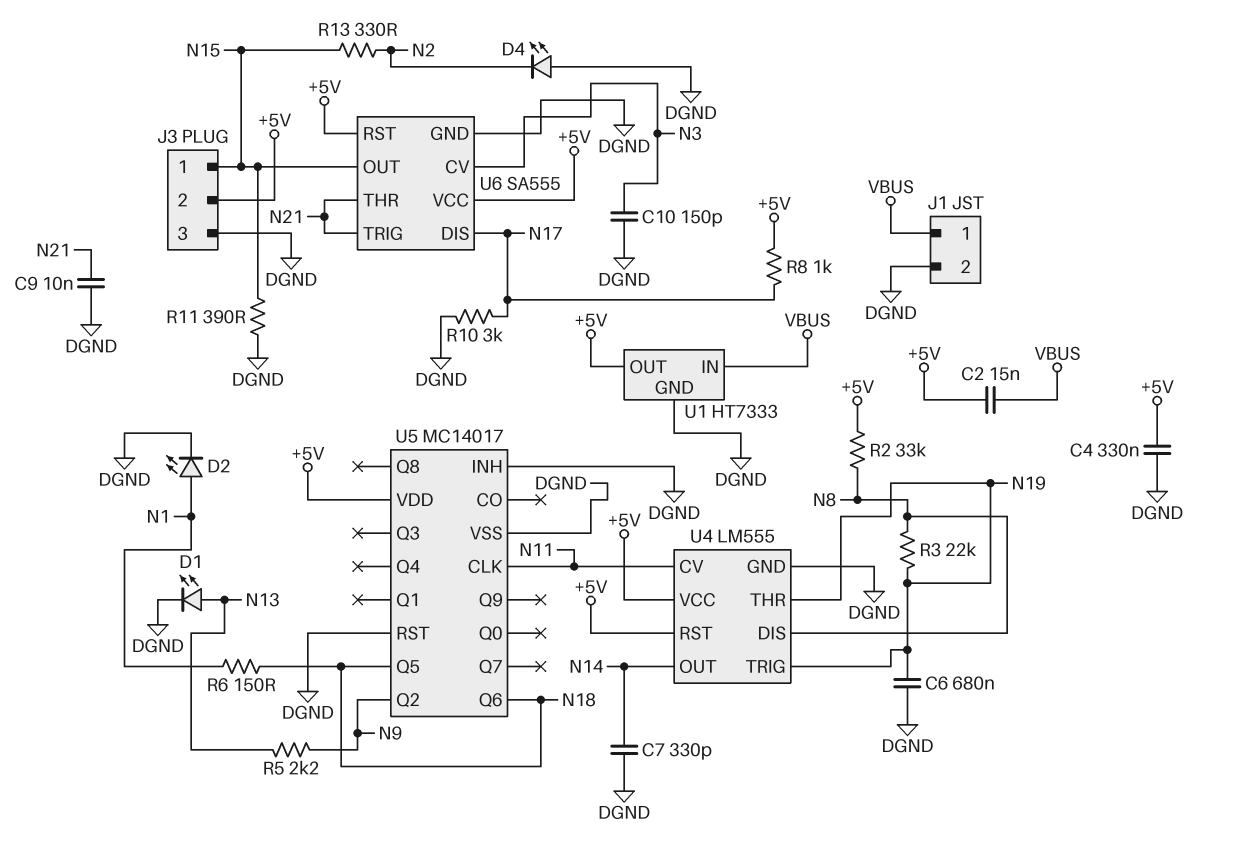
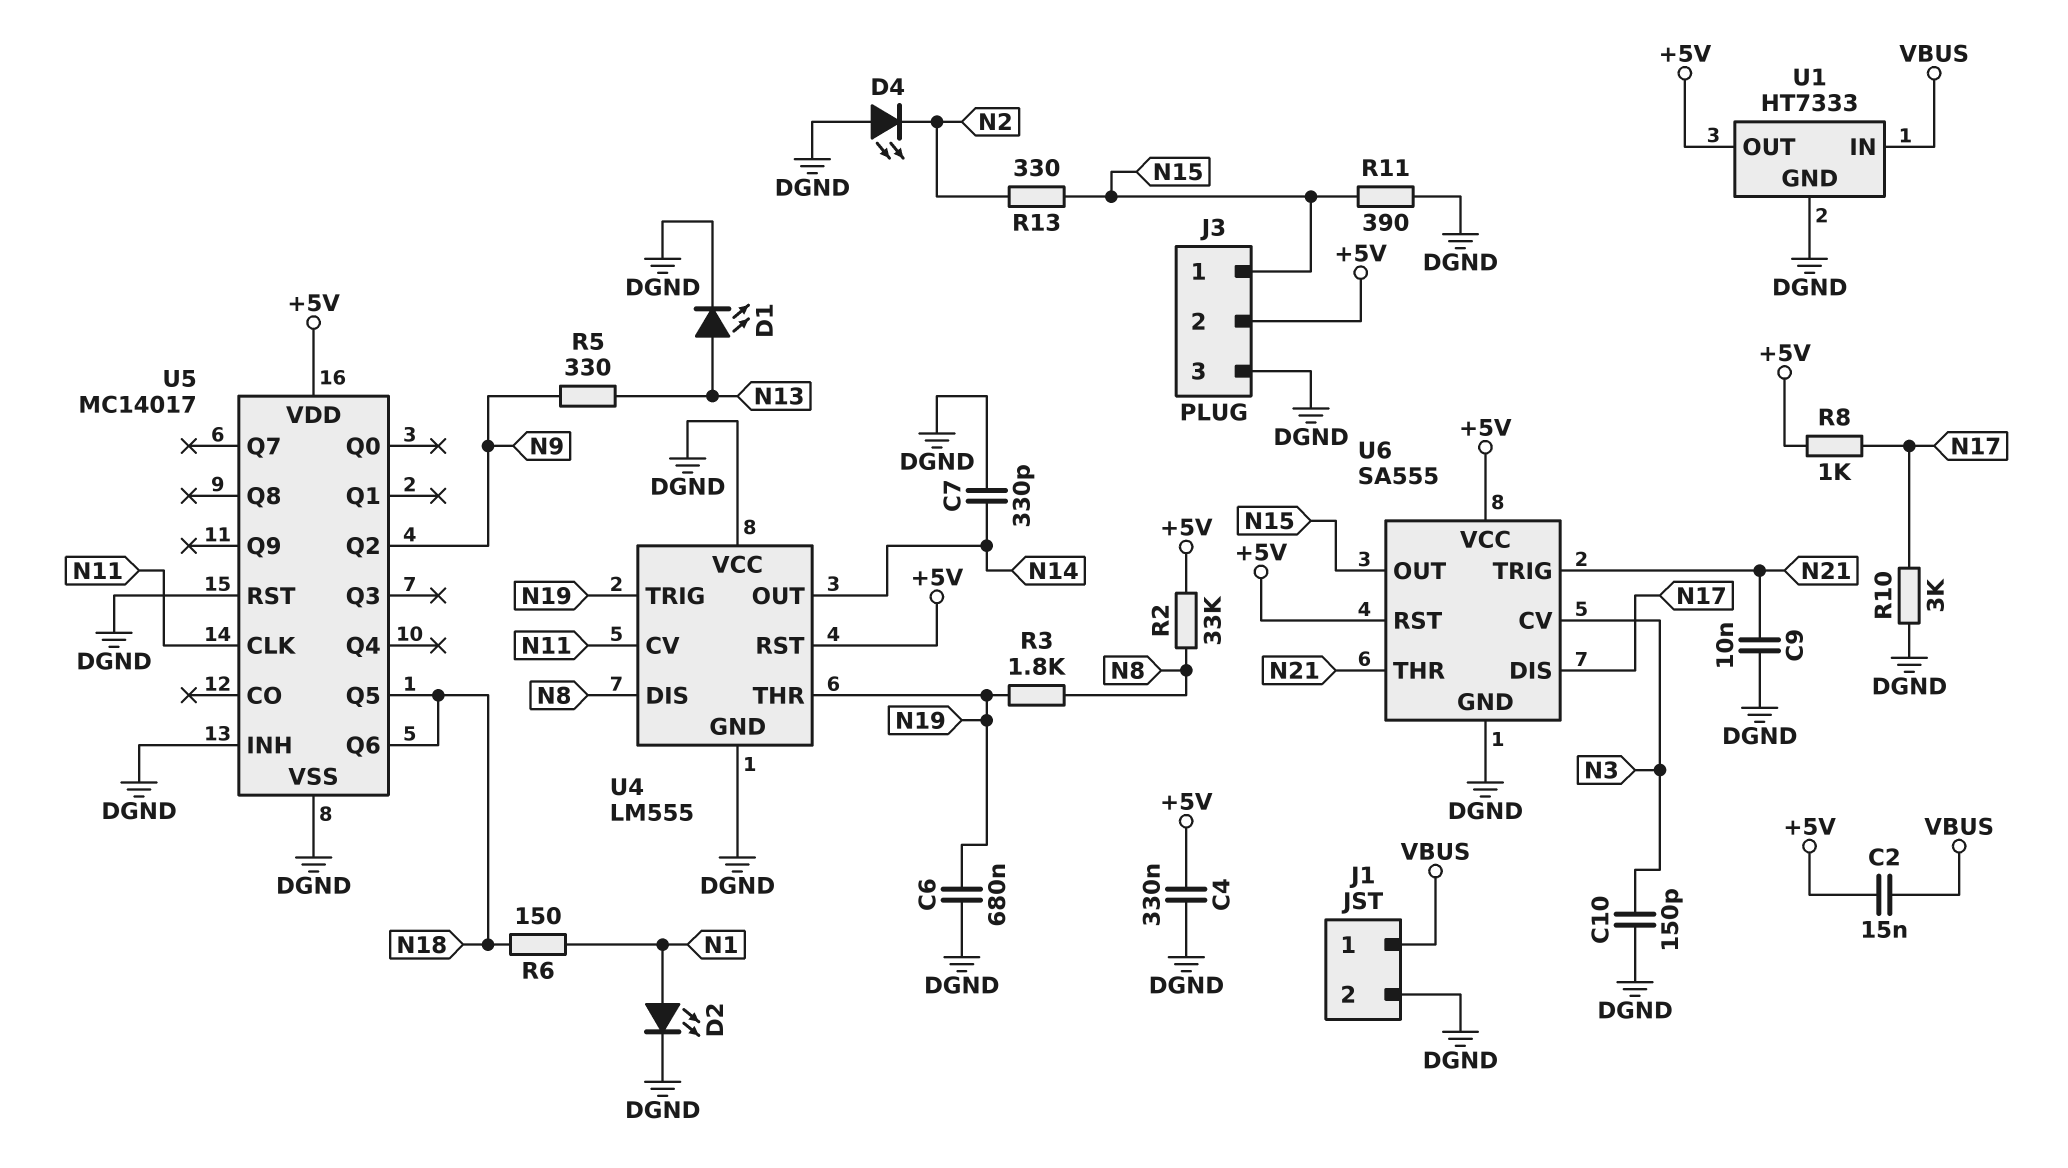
R3: 22k (N8, N19) -> 1.8k (N8, N19)
R5: 2.2k (N9, N13) -> 330 (N9, N13)
U4 pin VCC: +5V -> DGND

